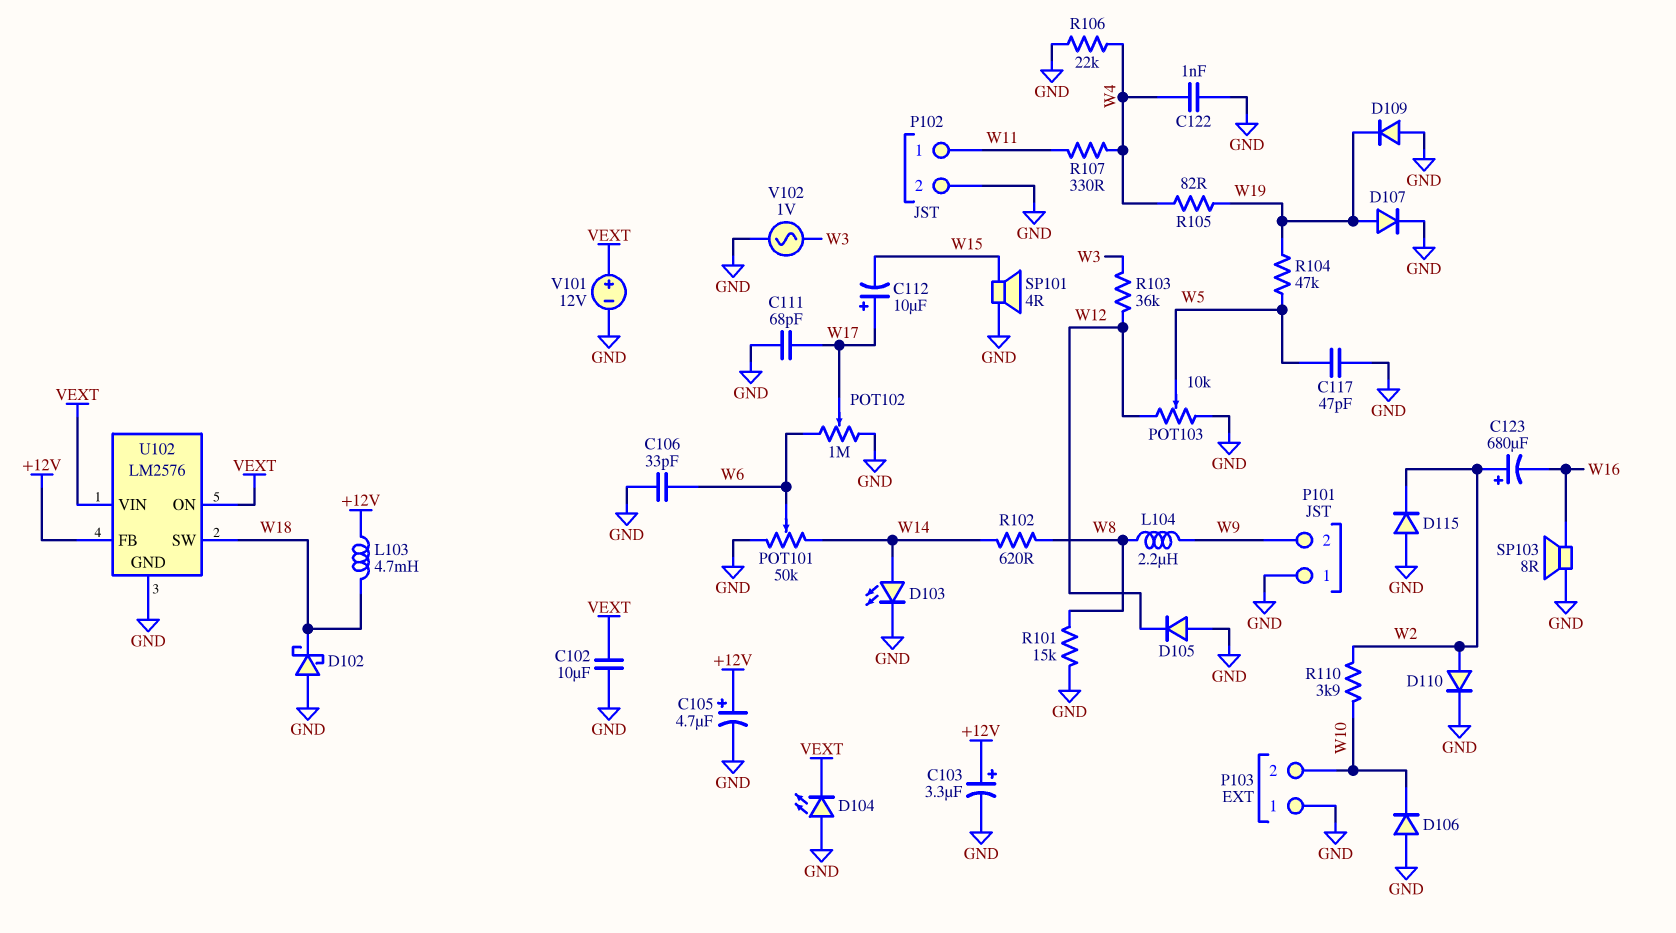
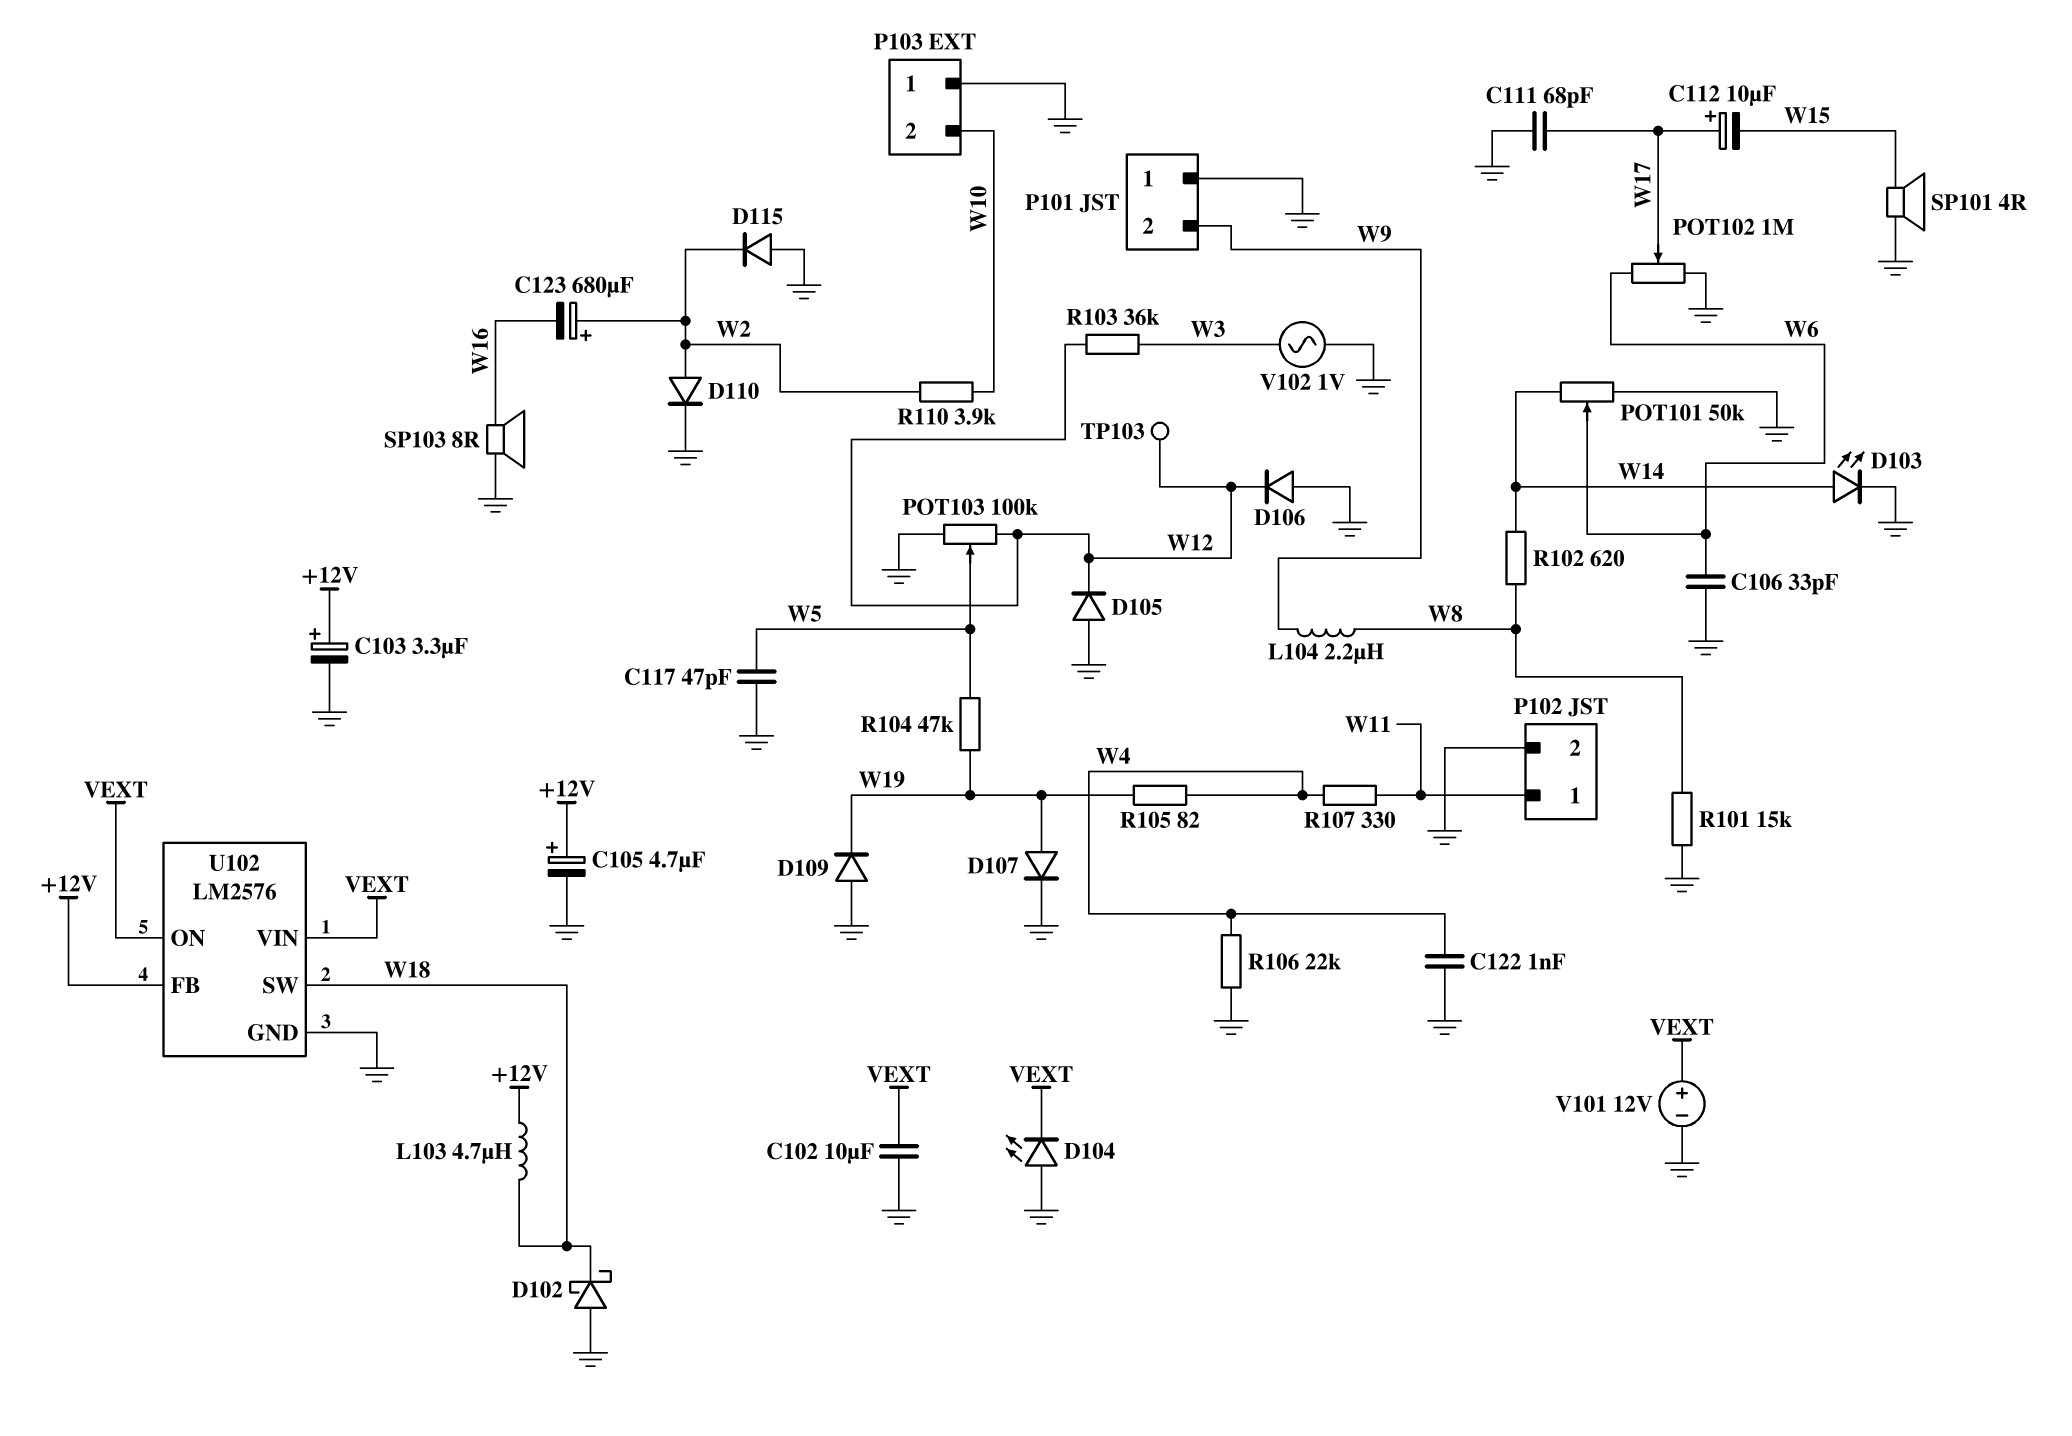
D106: diode (A GND, K W10) -> diode (A GND, K W12)
L103: 4.7mH (+12V, W18) -> 4.7uH (+12V, W18)
POT103: 10k (GND, W12, wiper W5) -> 100k (GND, W12, wiper W5)
TP103: none -> test point (W12)

